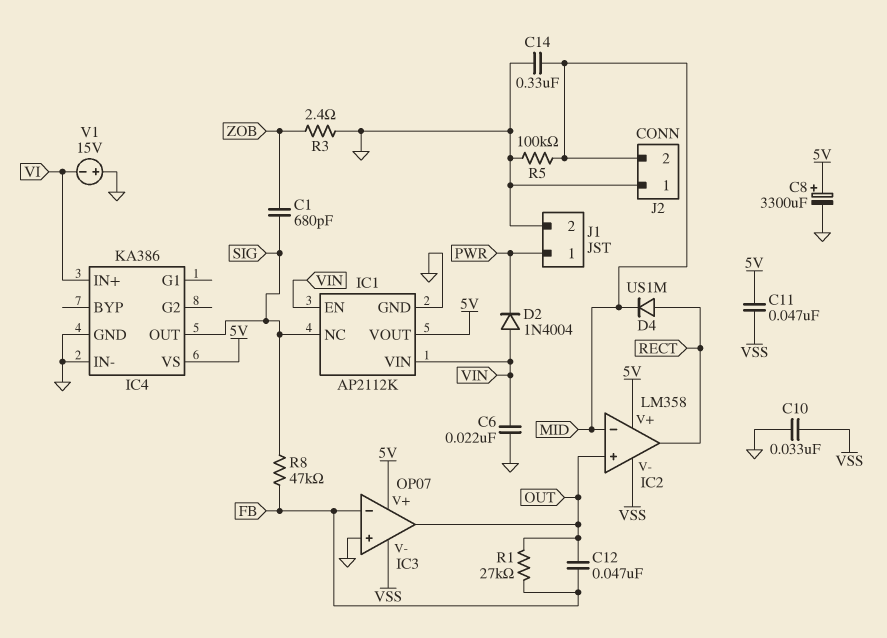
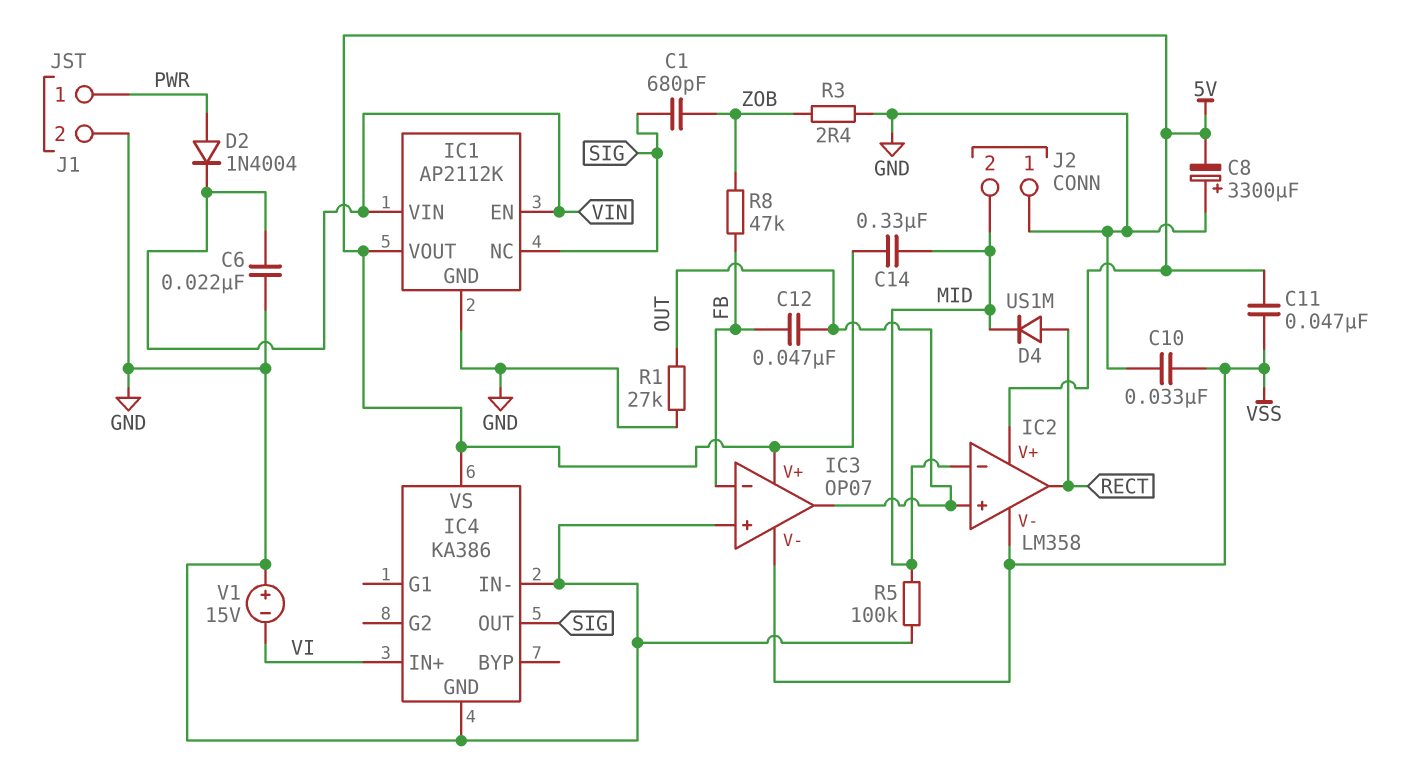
C8: 3300uF (plus 5V, minus GND) -> 3300uF (plus GND, minus 5V)
C14: 330nF (GND, MID) -> 330nF (5V, MID)
D2: diode 1N4004 (A VIN, K PWR) -> diode 1N4004 (A PWR, K VIN)
R1: 27k (FB, OUT) -> 27k (GND, OUT)
R8: 47k (FB, SIG) -> 47k (FB, ZOB)

